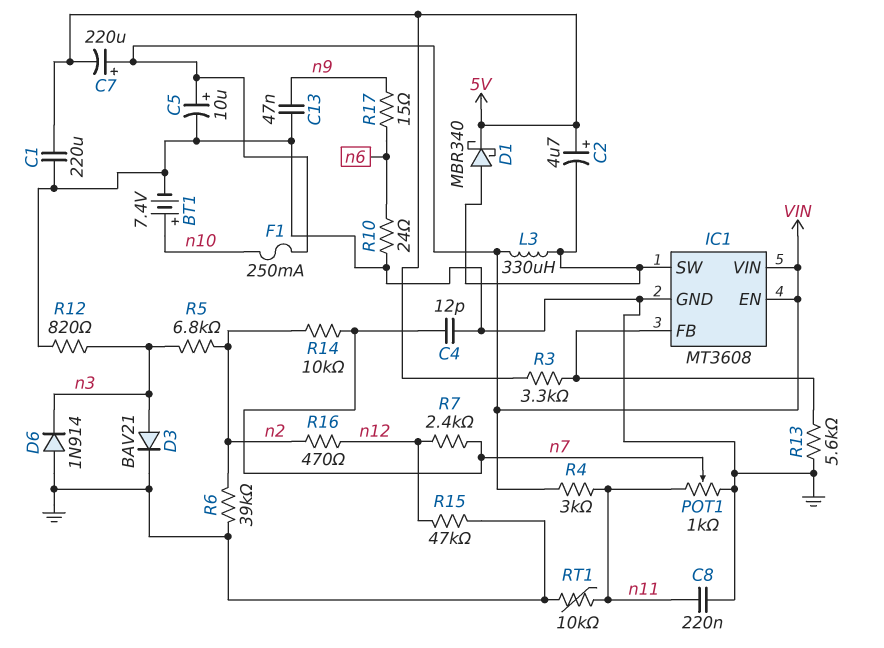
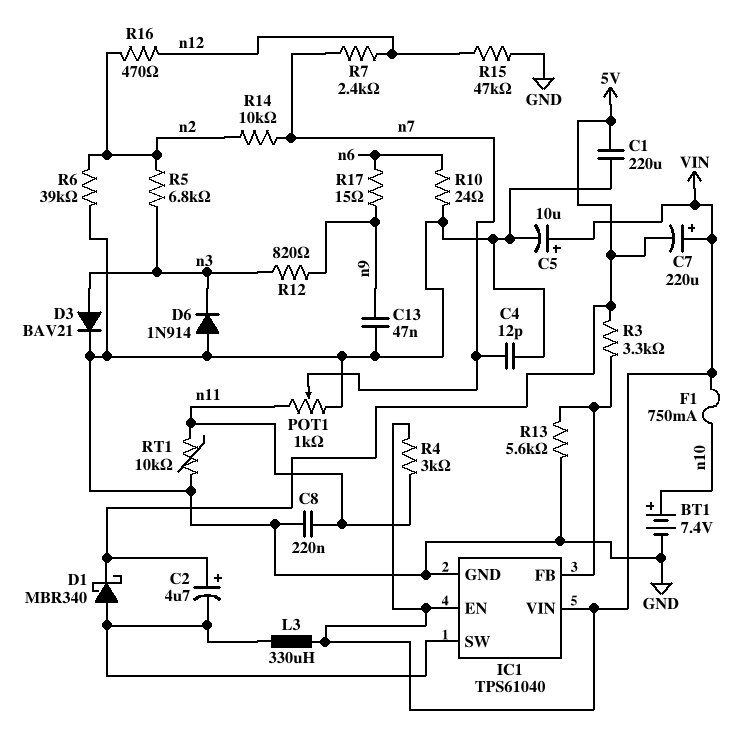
F1: 250mA (VIN, n10) -> 750mA (VIN, n10)
IC1: MT3608 -> TPS61040
R12: 820 (GND, n3) -> 820 (n3, n9)

